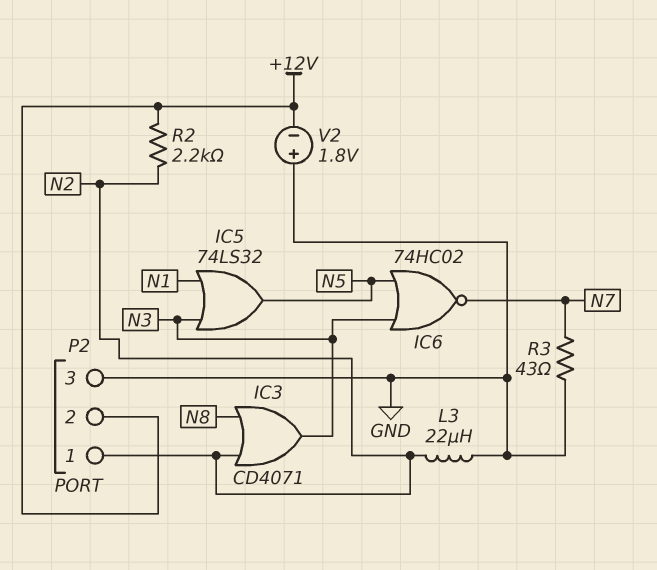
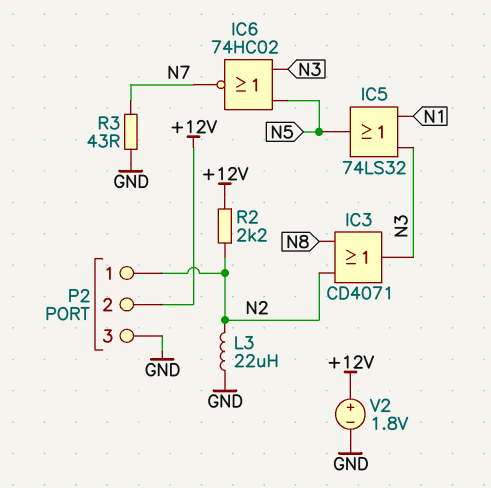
V2: 1.8V (plus GND, minus +12V) -> 1.8V (plus +12V, minus GND)

